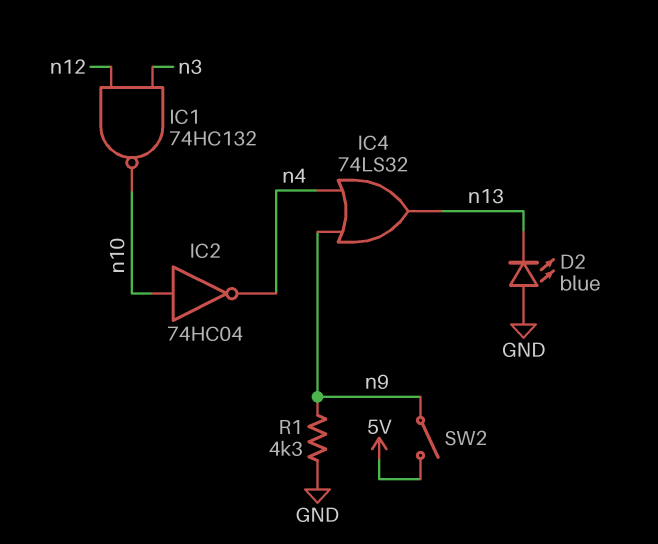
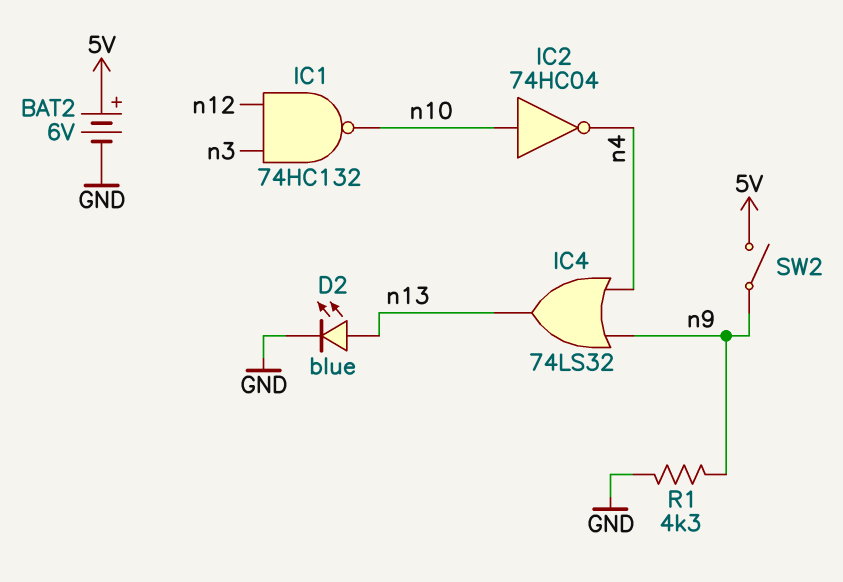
BAT2: none -> 6V (plus 5V, minus GND)
D2: LED blue (A GND, K n13) -> LED blue (A n13, K GND)

